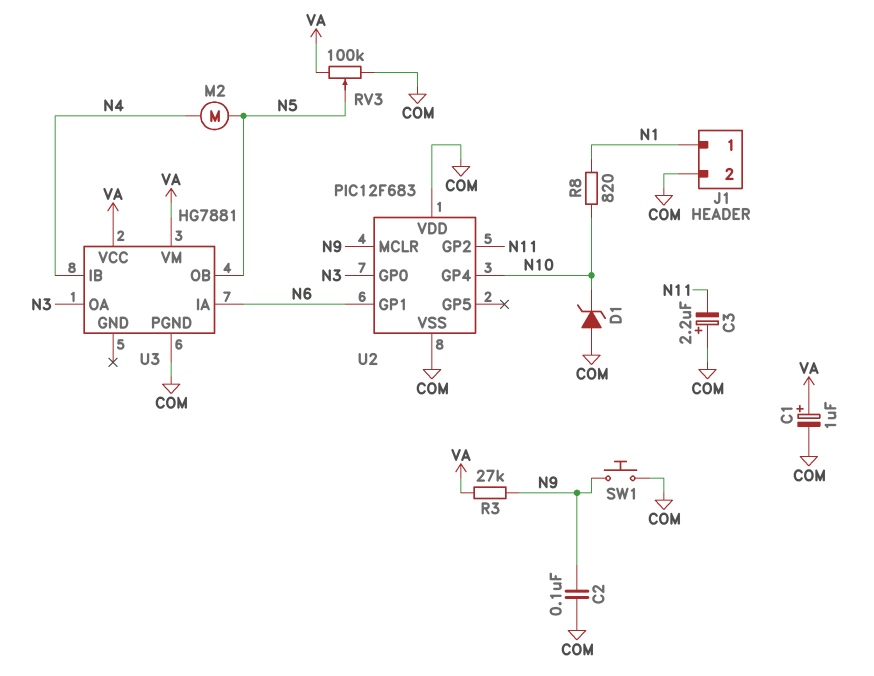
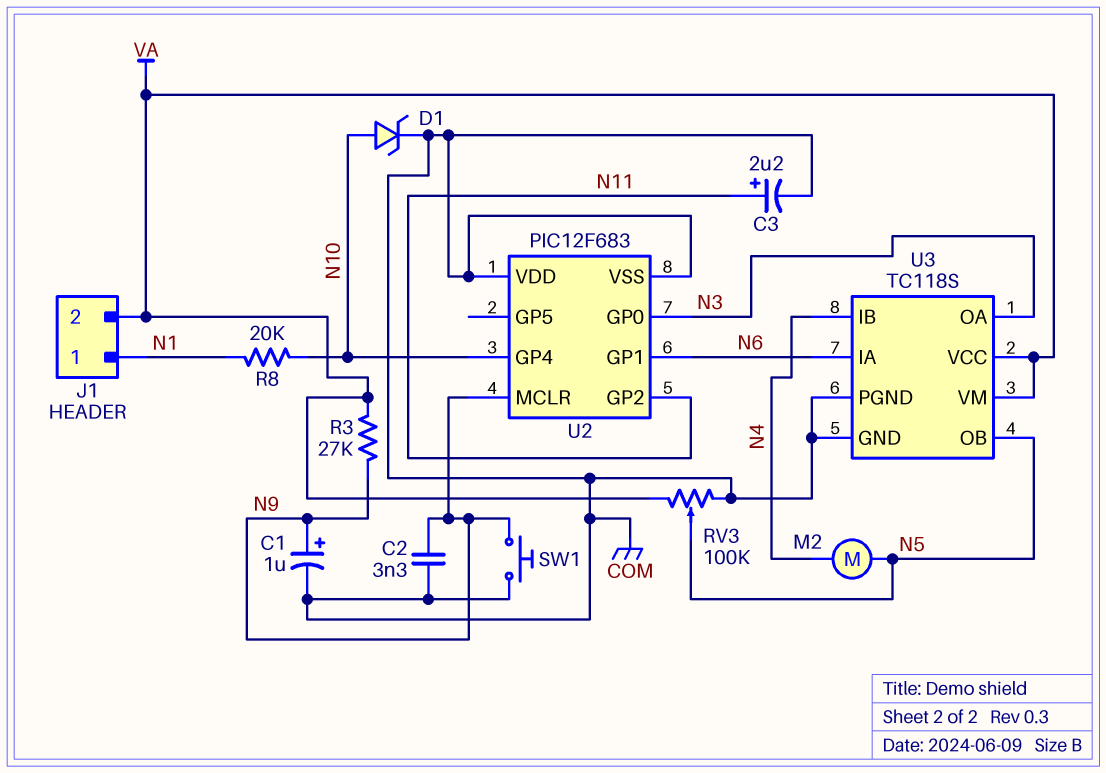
C1: 1uF (plus VA, minus COM) -> 1uF (plus N9, minus COM)
C2: 100nF (COM, N9) -> 3.3nF (COM, N9)
C3: 2.2uF (plus COM, minus N11) -> 2.2uF (plus N11, minus COM)
D1: zener (A COM, K N10) -> zener (A N10, K COM)
J1 pin 2: COM -> VA
R8: 820 (N1, N10) -> 20k (N1, N10)
U3: HG7881 -> TC118S
U3 pin GND: none -> COM

